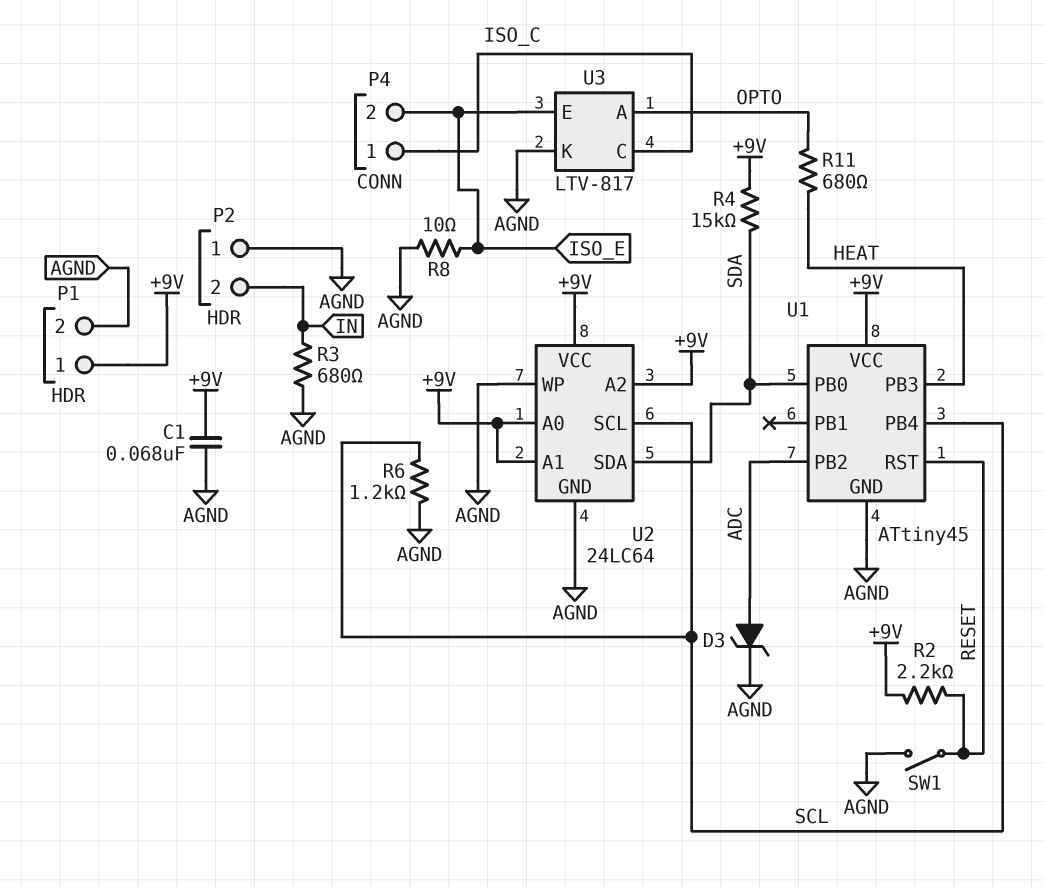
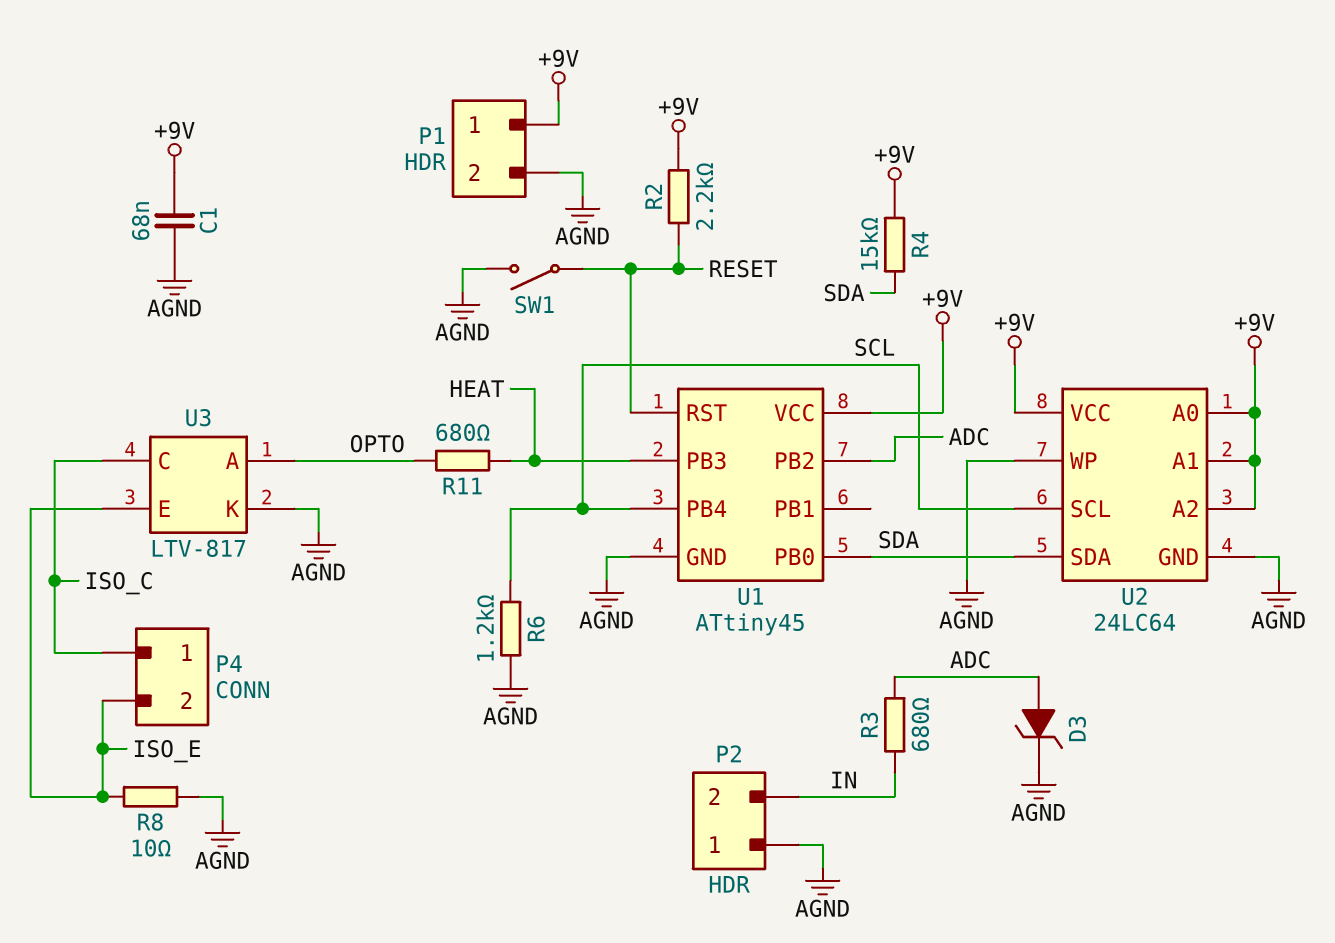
R3: 680 (AGND, IN) -> 680 (ADC, IN)

